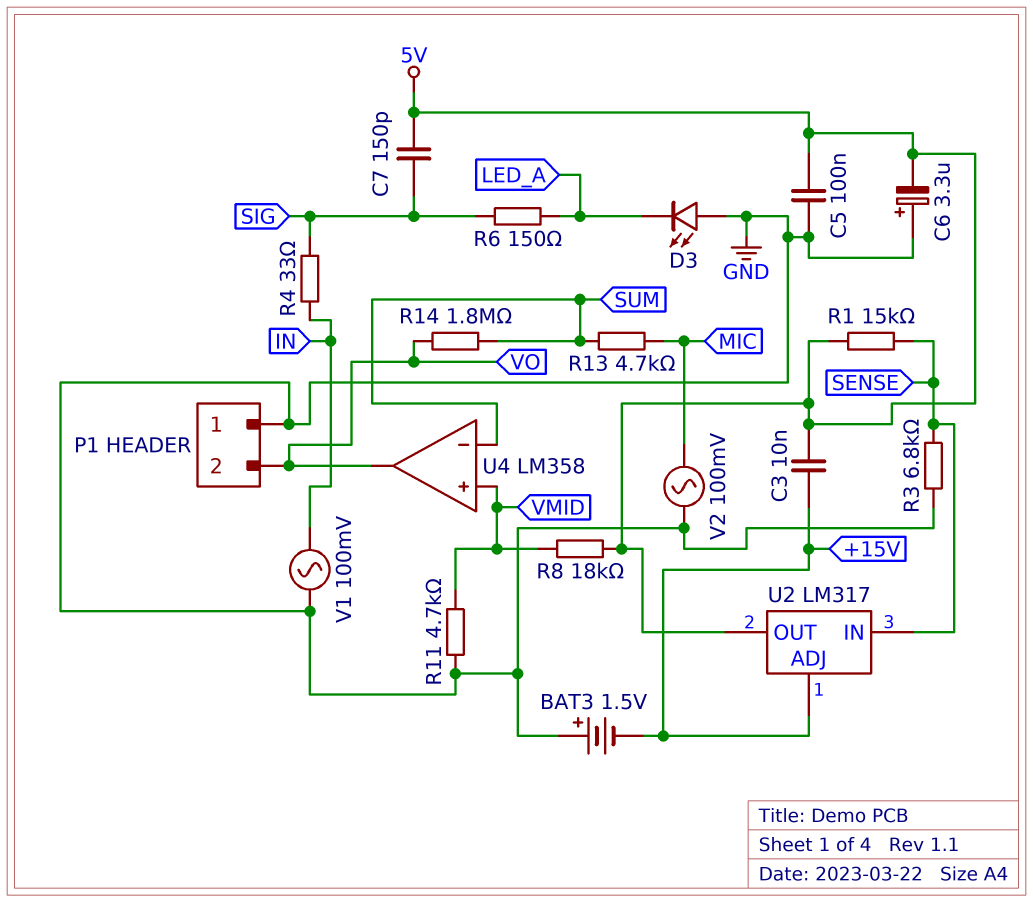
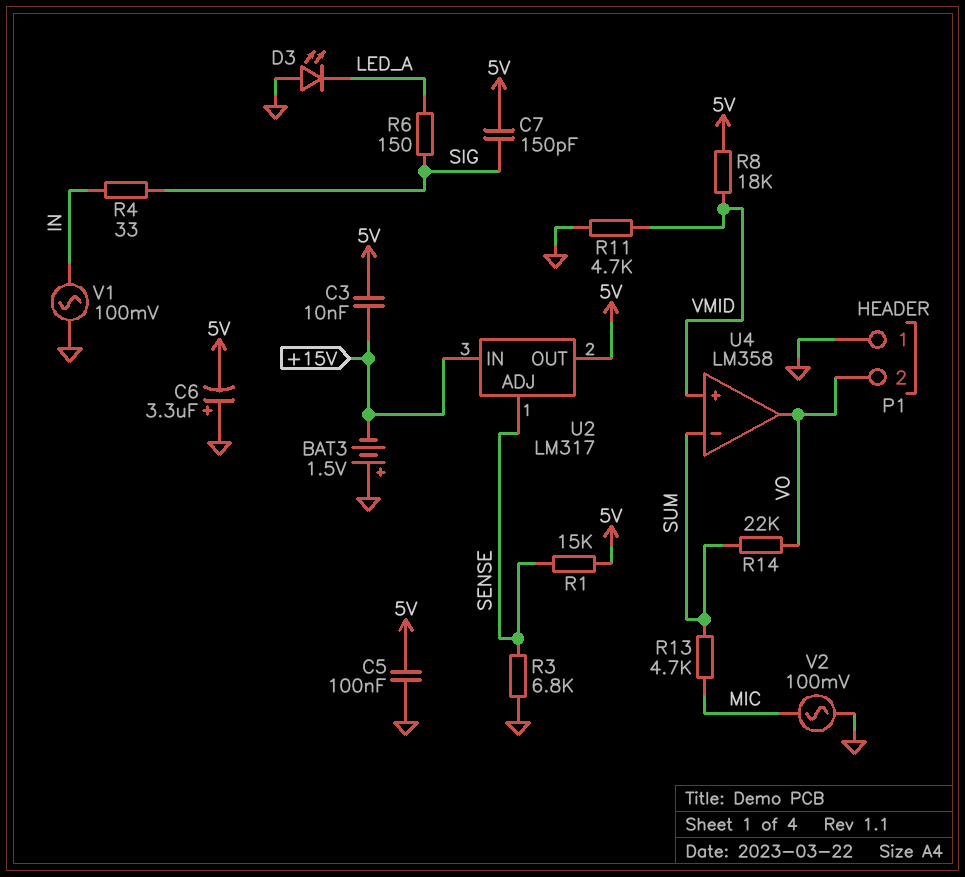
R14: 1.8M (SUM, VO) -> 22k (SUM, VO)
U2 pin ADJ: +15V -> SENSE
U2 pin IN: SENSE -> +15V

